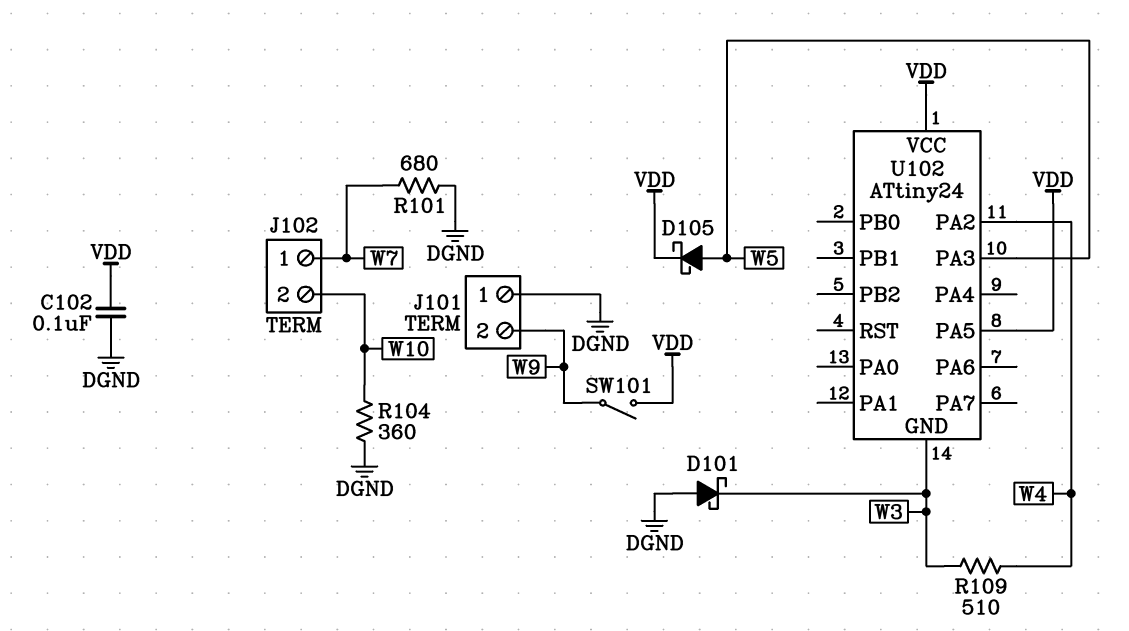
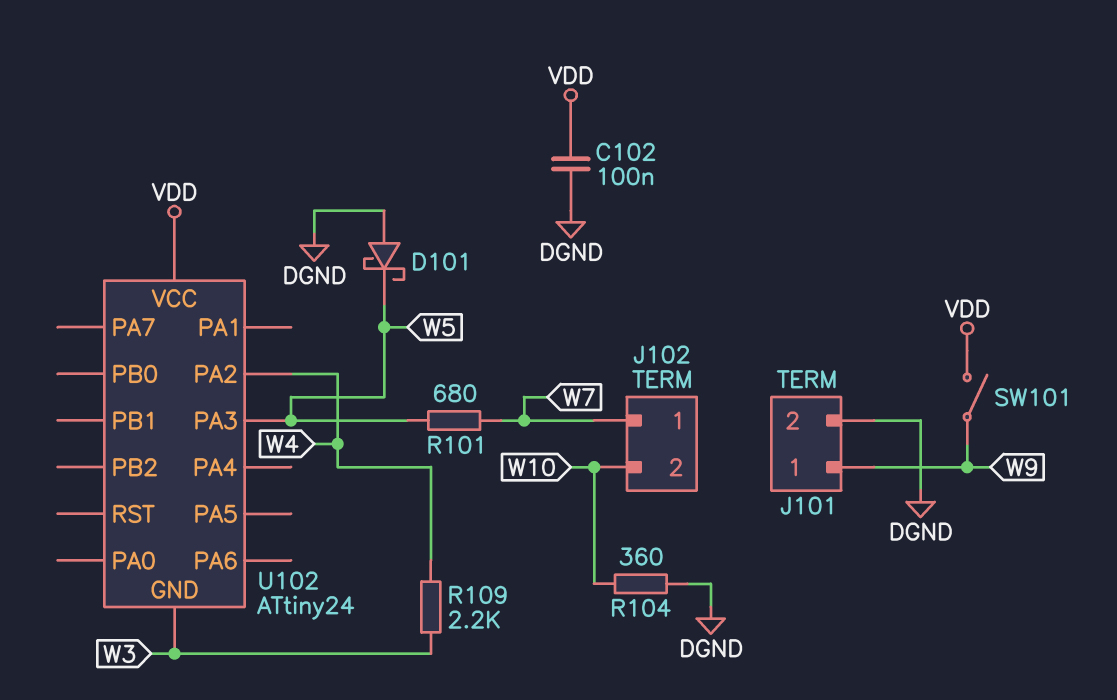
D101: schottky (A DGND, K W3) -> schottky (A DGND, K W5)
D105: schottky (A W5, K VDD) -> none
J101 pin 1: DGND -> W9
J101 pin 2: W9 -> DGND
R101: 680 (DGND, W7) -> 680 (W5, W7)
R109: 510 (W3, W4) -> 2.2k (W3, W4)
U102 pin PA5: VDD -> none

